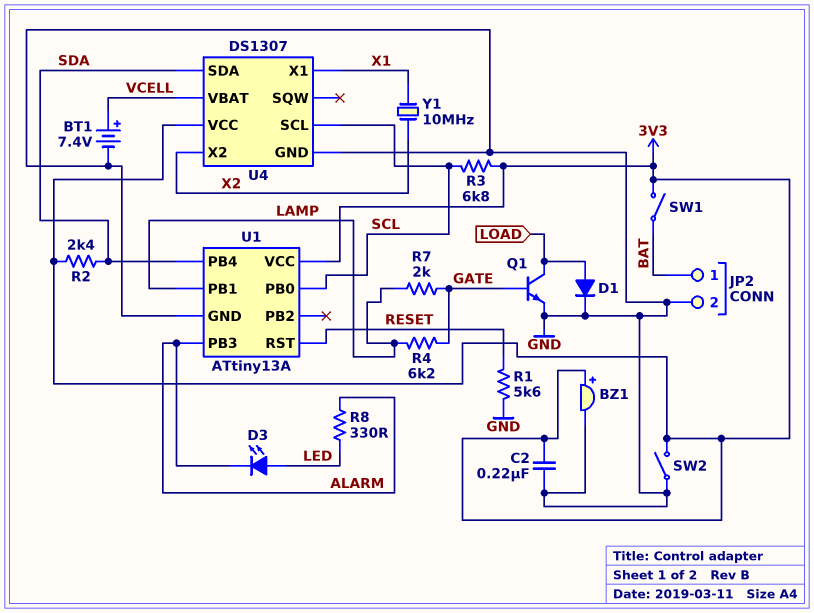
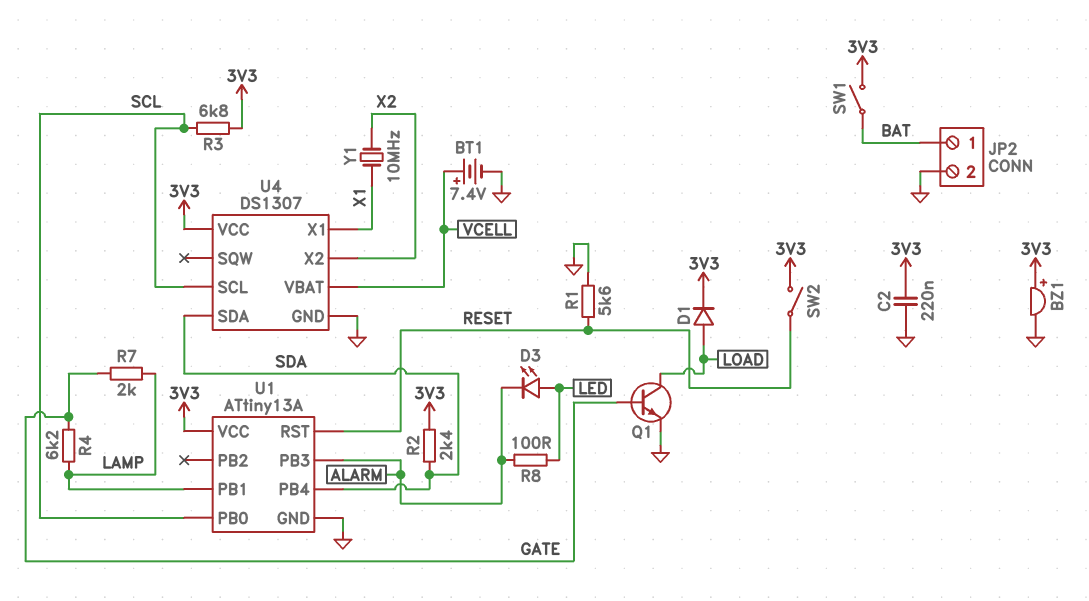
D1: diode (A LOAD, K GND) -> diode (A LOAD, K 3V3)
R8: 330 (ALARM, LED) -> 100 (ALARM, LED)
SW2: switch (3V3, GND) -> switch (3V3, RESET)

